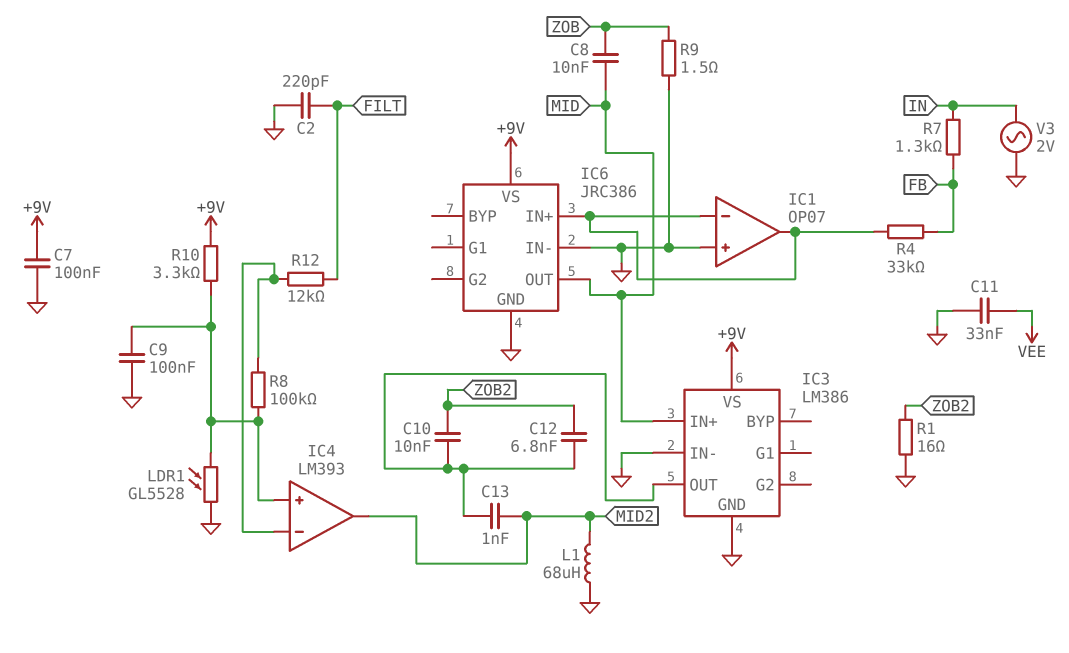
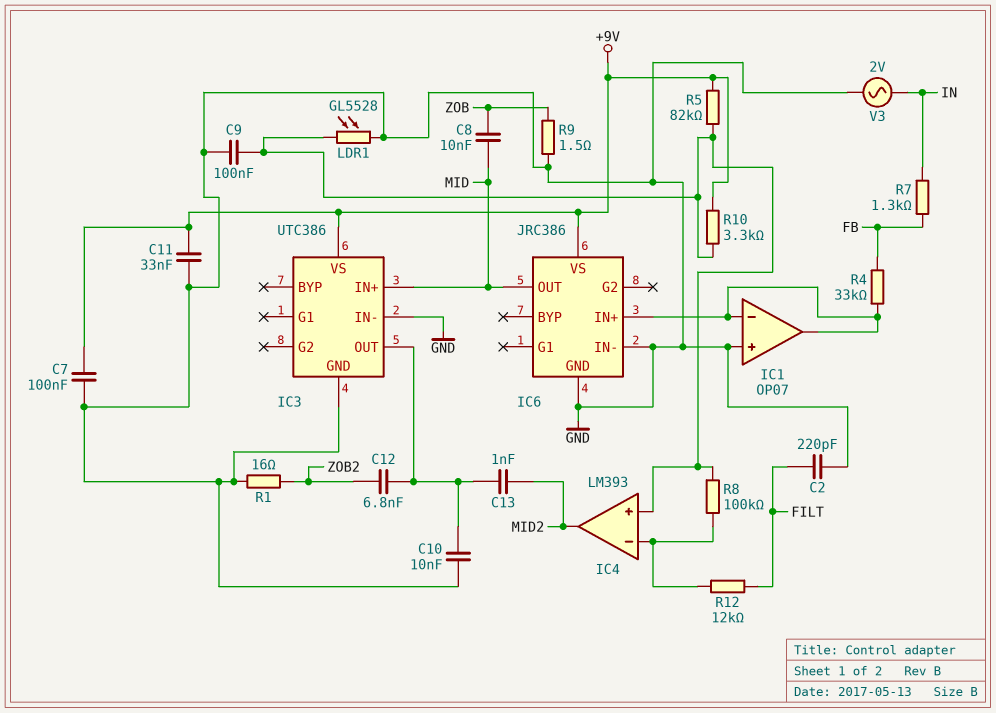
C10: 10nF (IC3/OUT, ZOB2) -> 10nF (GND, IC3/OUT)
C11: 33nF (GND, VEE) -> 33nF (+9V, GND)
IC3: LM386 -> UTC386
L1: 68uH (GND, MID2) -> none
R5: none -> 82k (+9V, IC4/in+)

